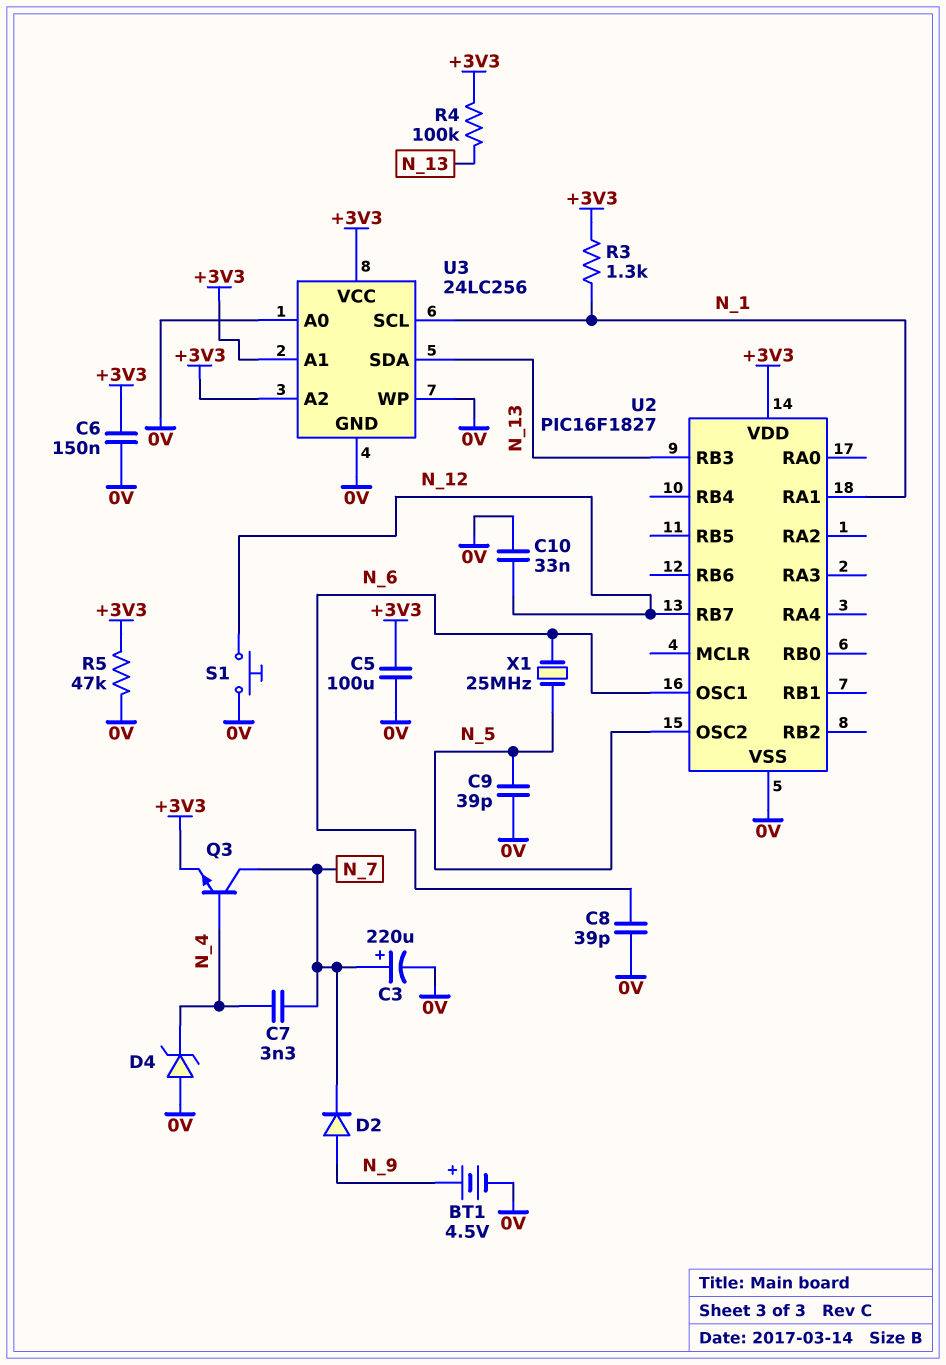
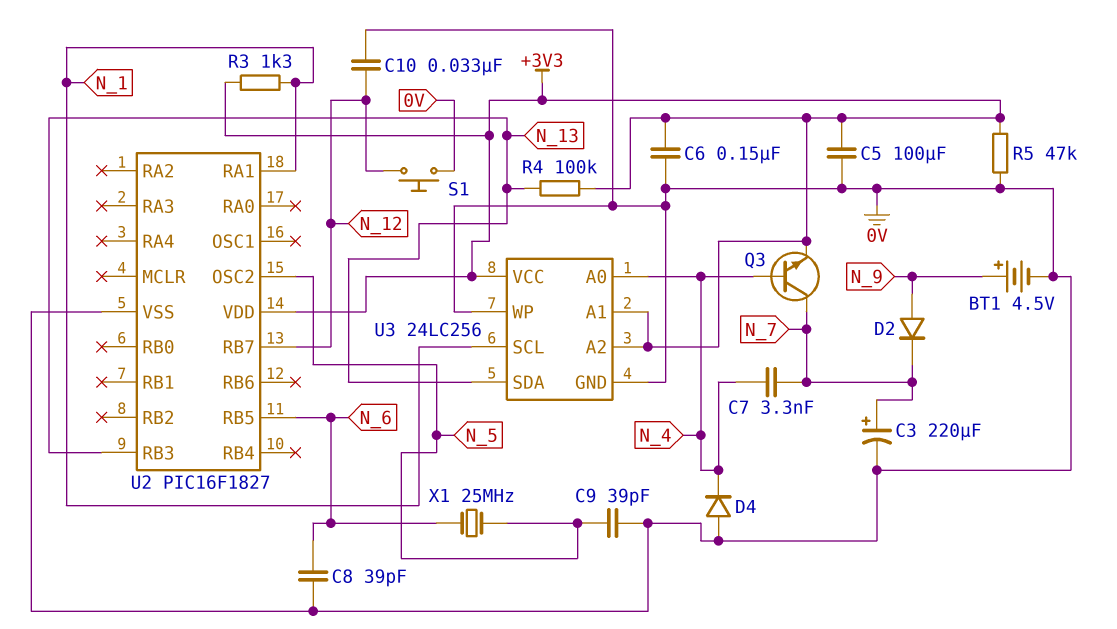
D4: zener (A 0V, K N_4) -> diode (A 0V, K N_4)
U2 pin OSC1: N_6 -> none
U2 pin RB5: none -> N_6
U3 pin A0: 0V -> N_4

